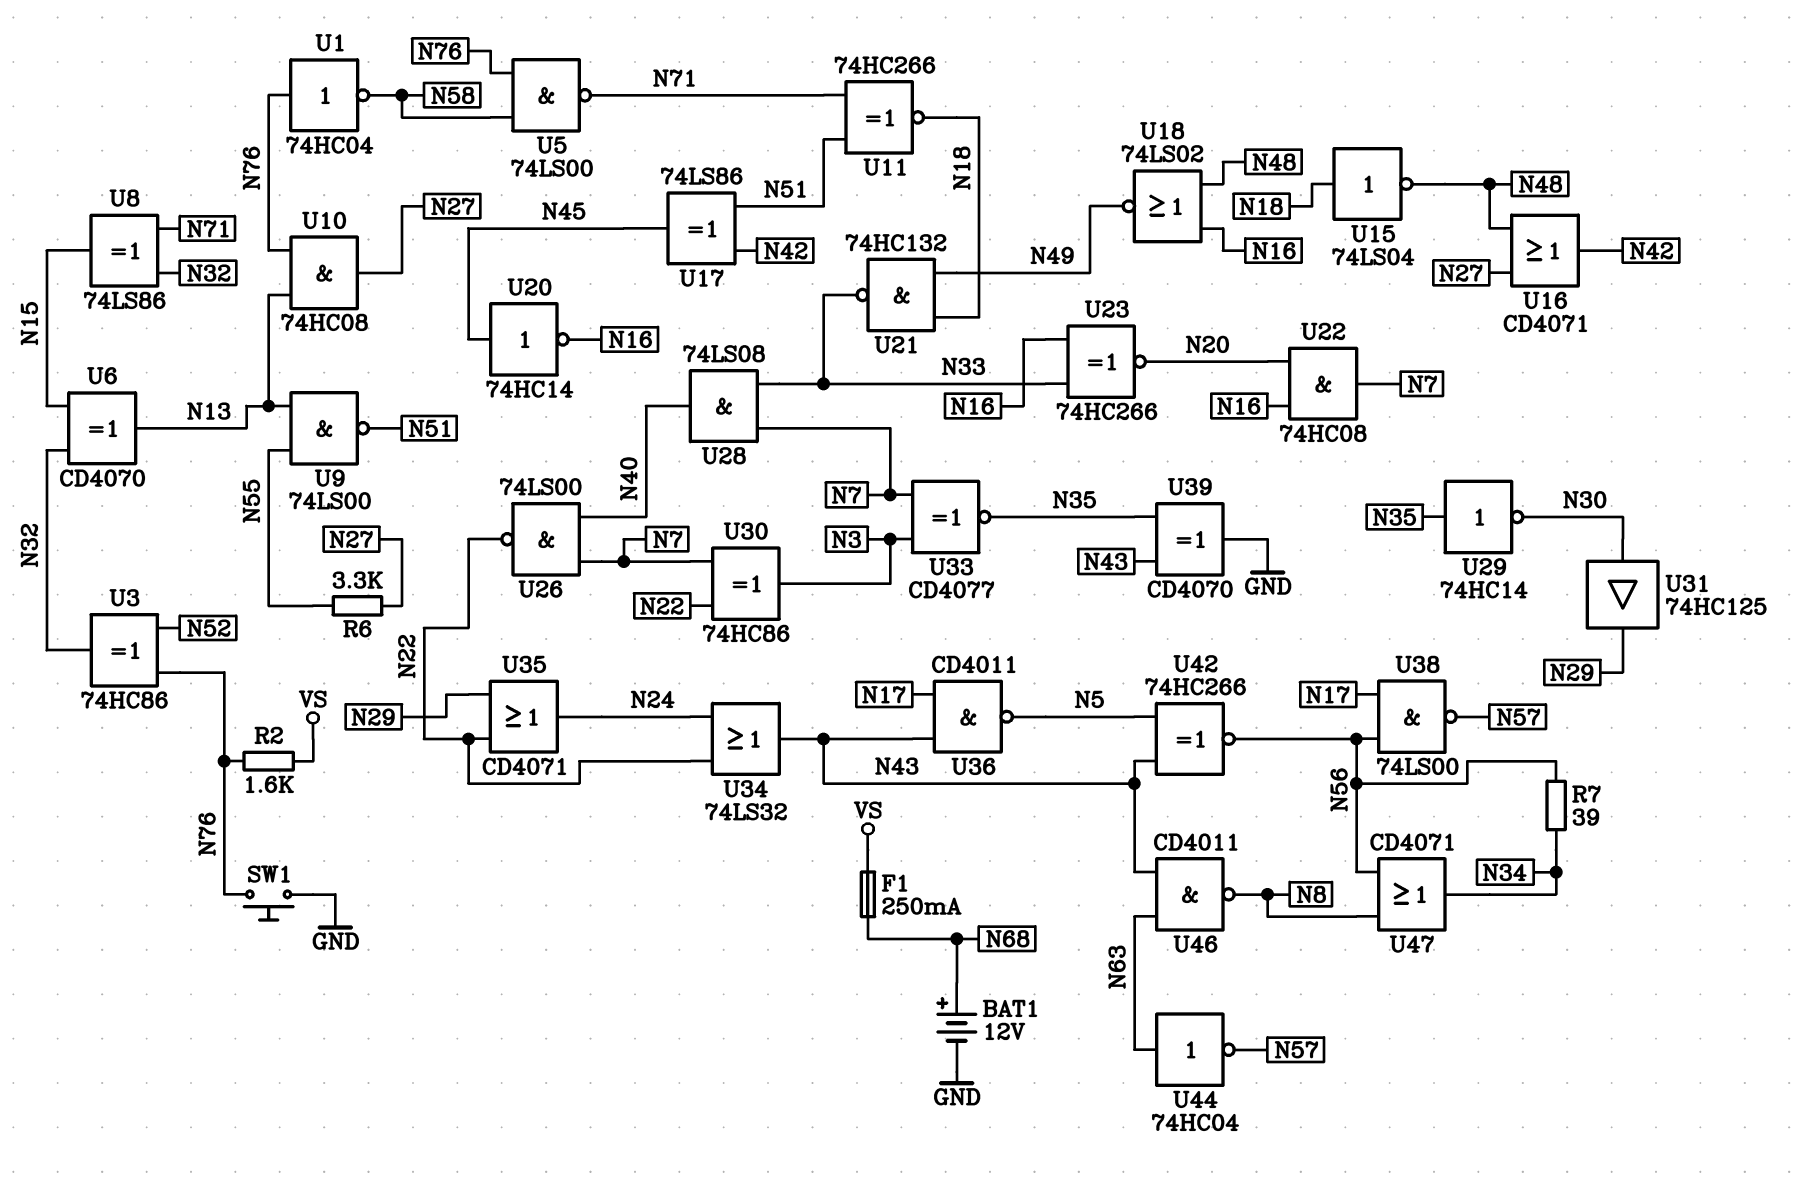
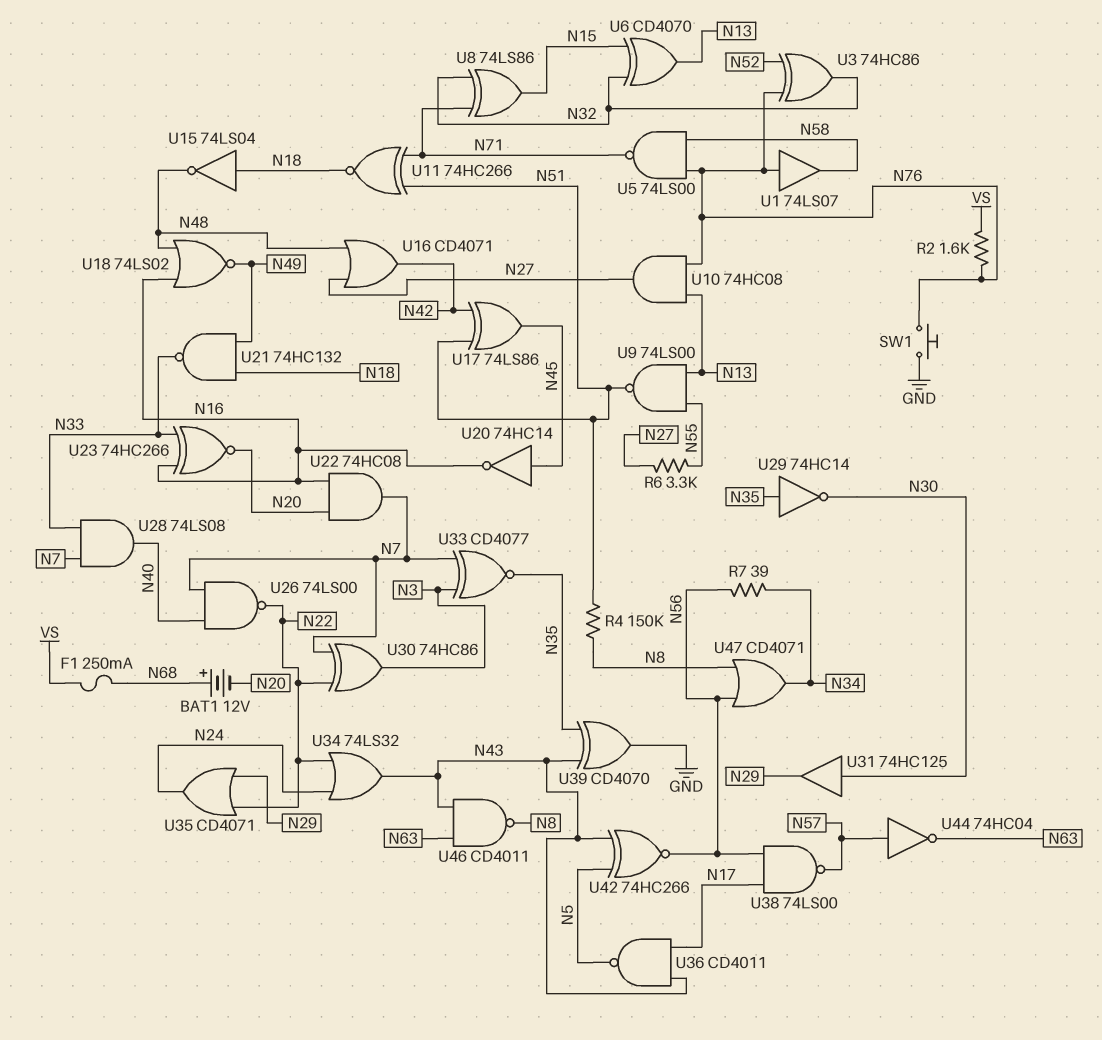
BAT1: 12V (plus N68, minus GND) -> 12V (plus N68, minus N20)
R4: none -> 150k (N8, N51)
U1: NOT 74HC04 (in N76, out N58) -> buffer 74LS07 (in N76, out N58)
U44: NOT 74HC04 (in N63, out N57) -> NOT 74HC04 (in N57, out N63)

